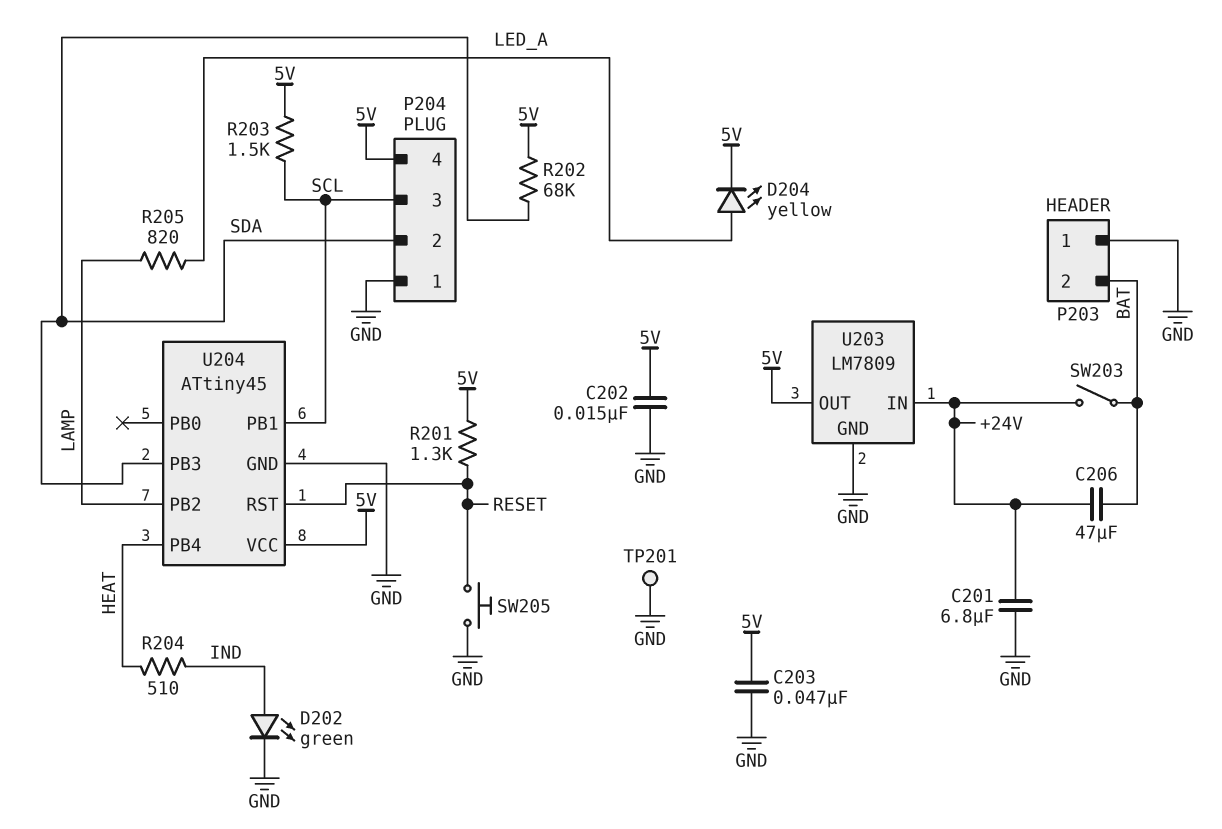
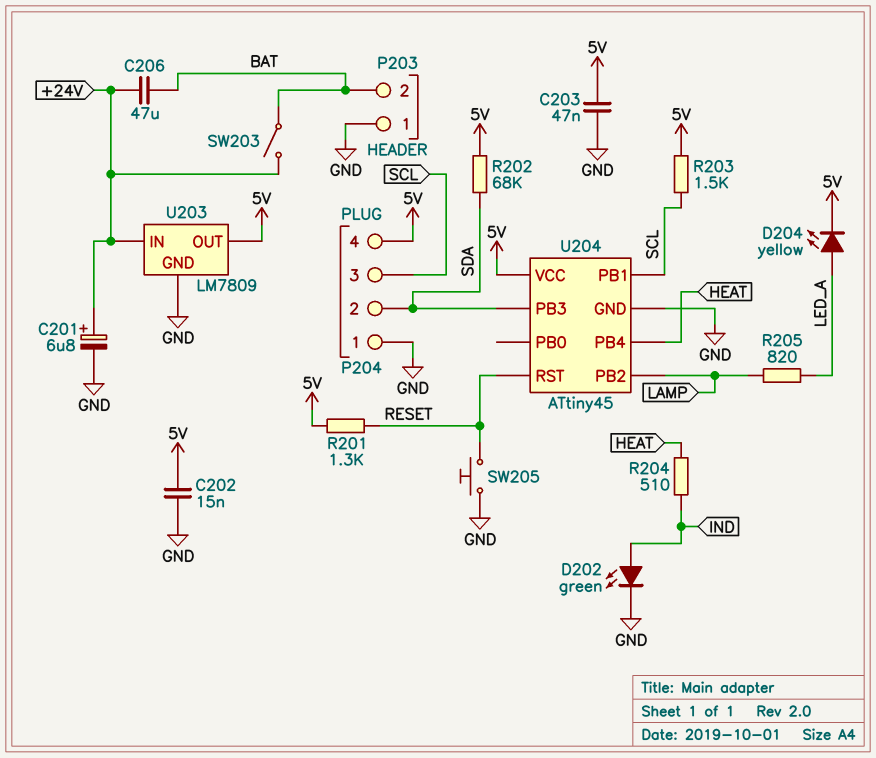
C201: 6.8uF (+24V, GND) -> 6.8uF (plus +24V, minus GND)
TP201: test point (GND) -> none

